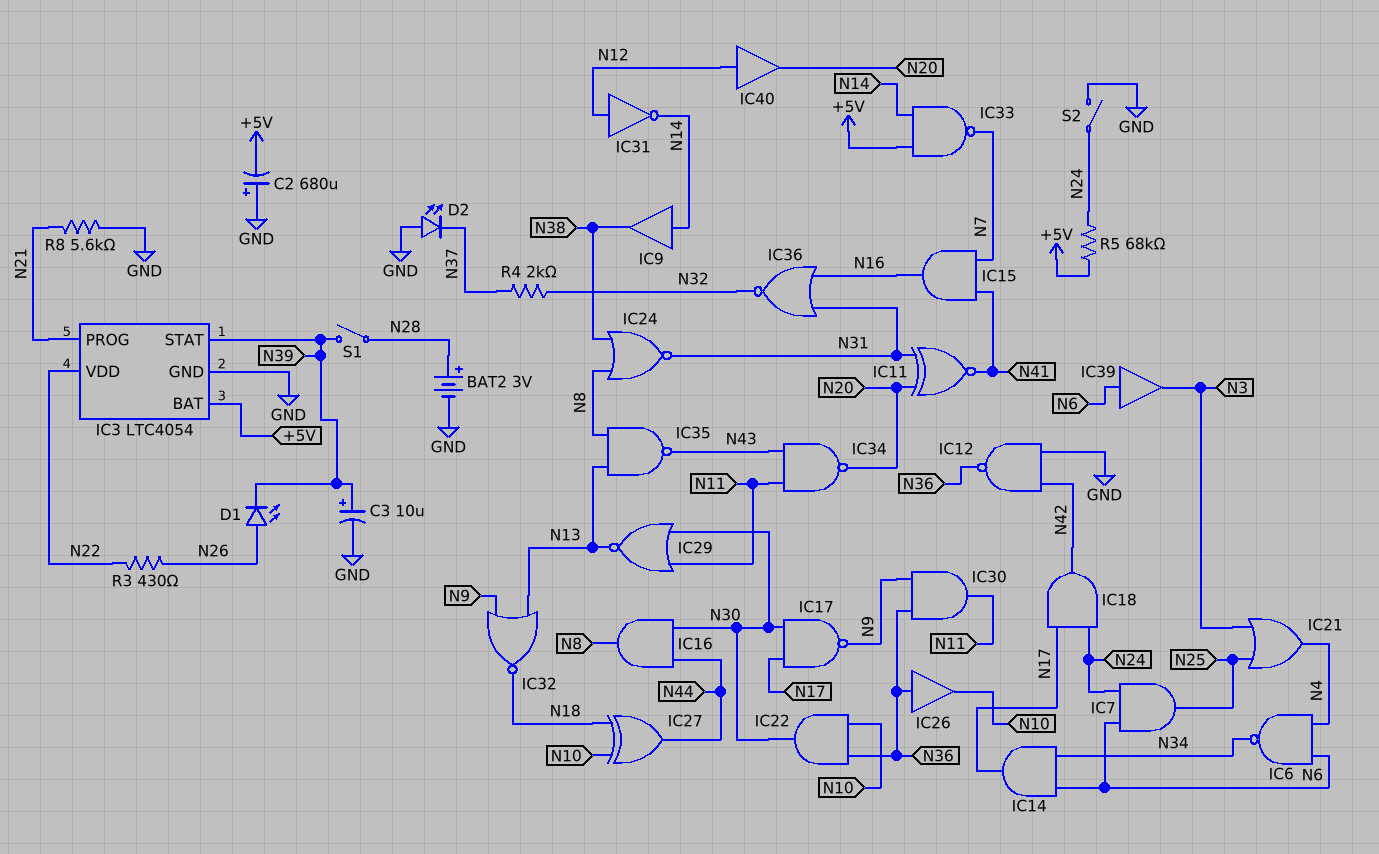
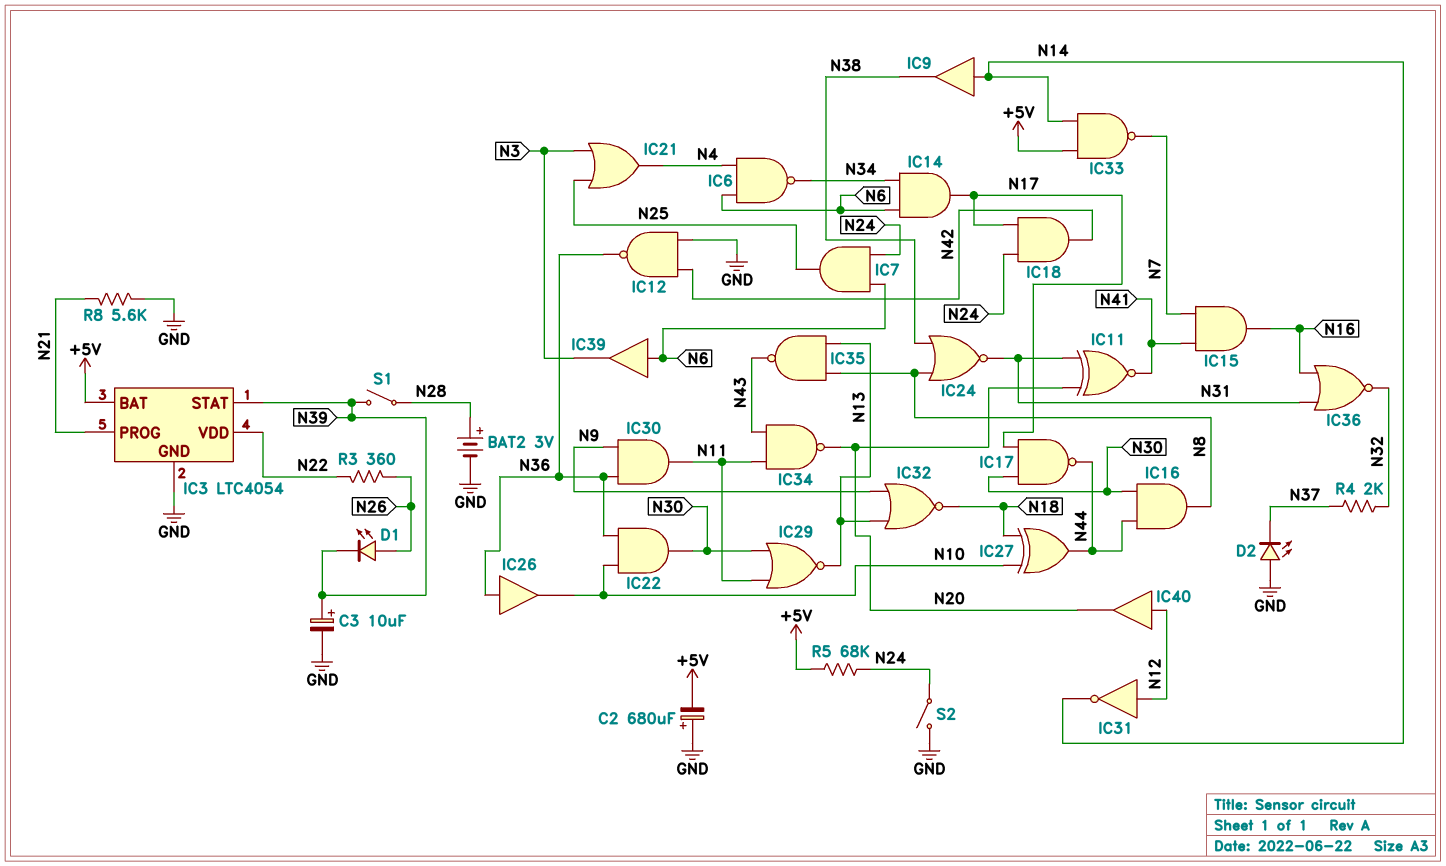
IC17: NAND (in N17, in N30, out N9) -> NAND (in N17, in N30, out N44)
R3: 430 (N22, N26) -> 360 (N22, N26)

